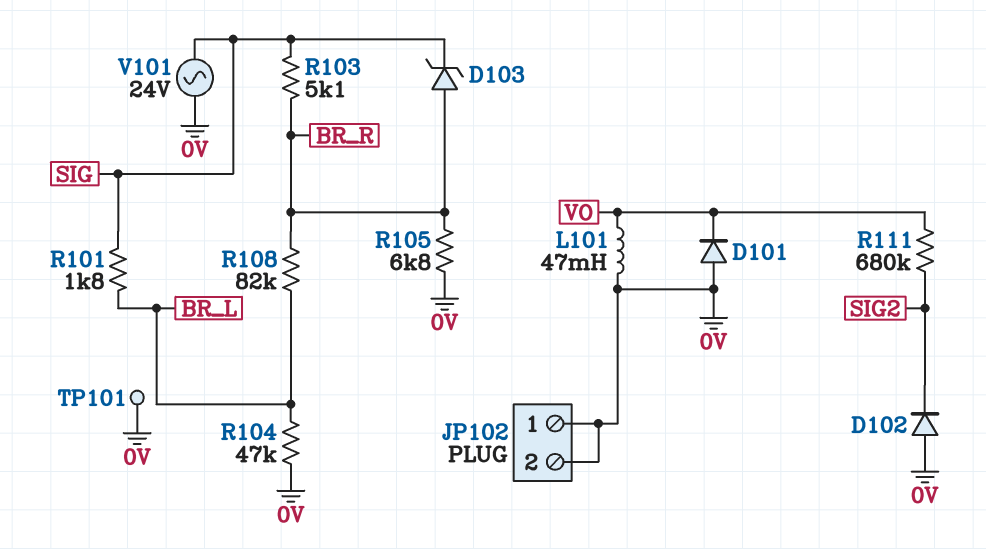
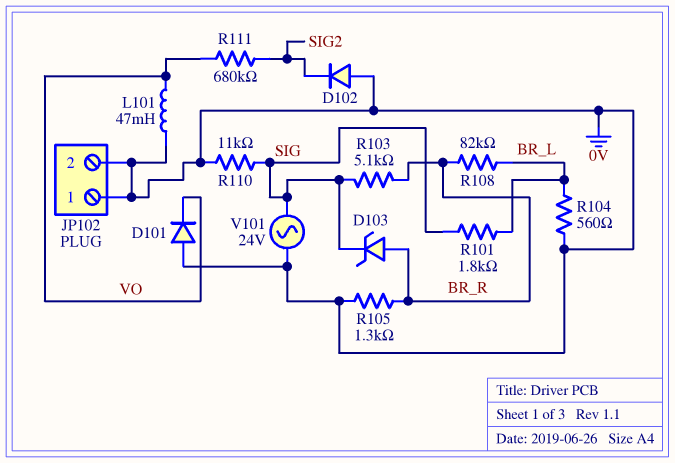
R104: 47k (0V, BR_L) -> 560 (0V, BR_L)
R105: 6.8k (0V, BR_R) -> 1.3k (0V, BR_R)
R110: none -> 11k (0V, SIG)
TP101: test point (0V) -> none

